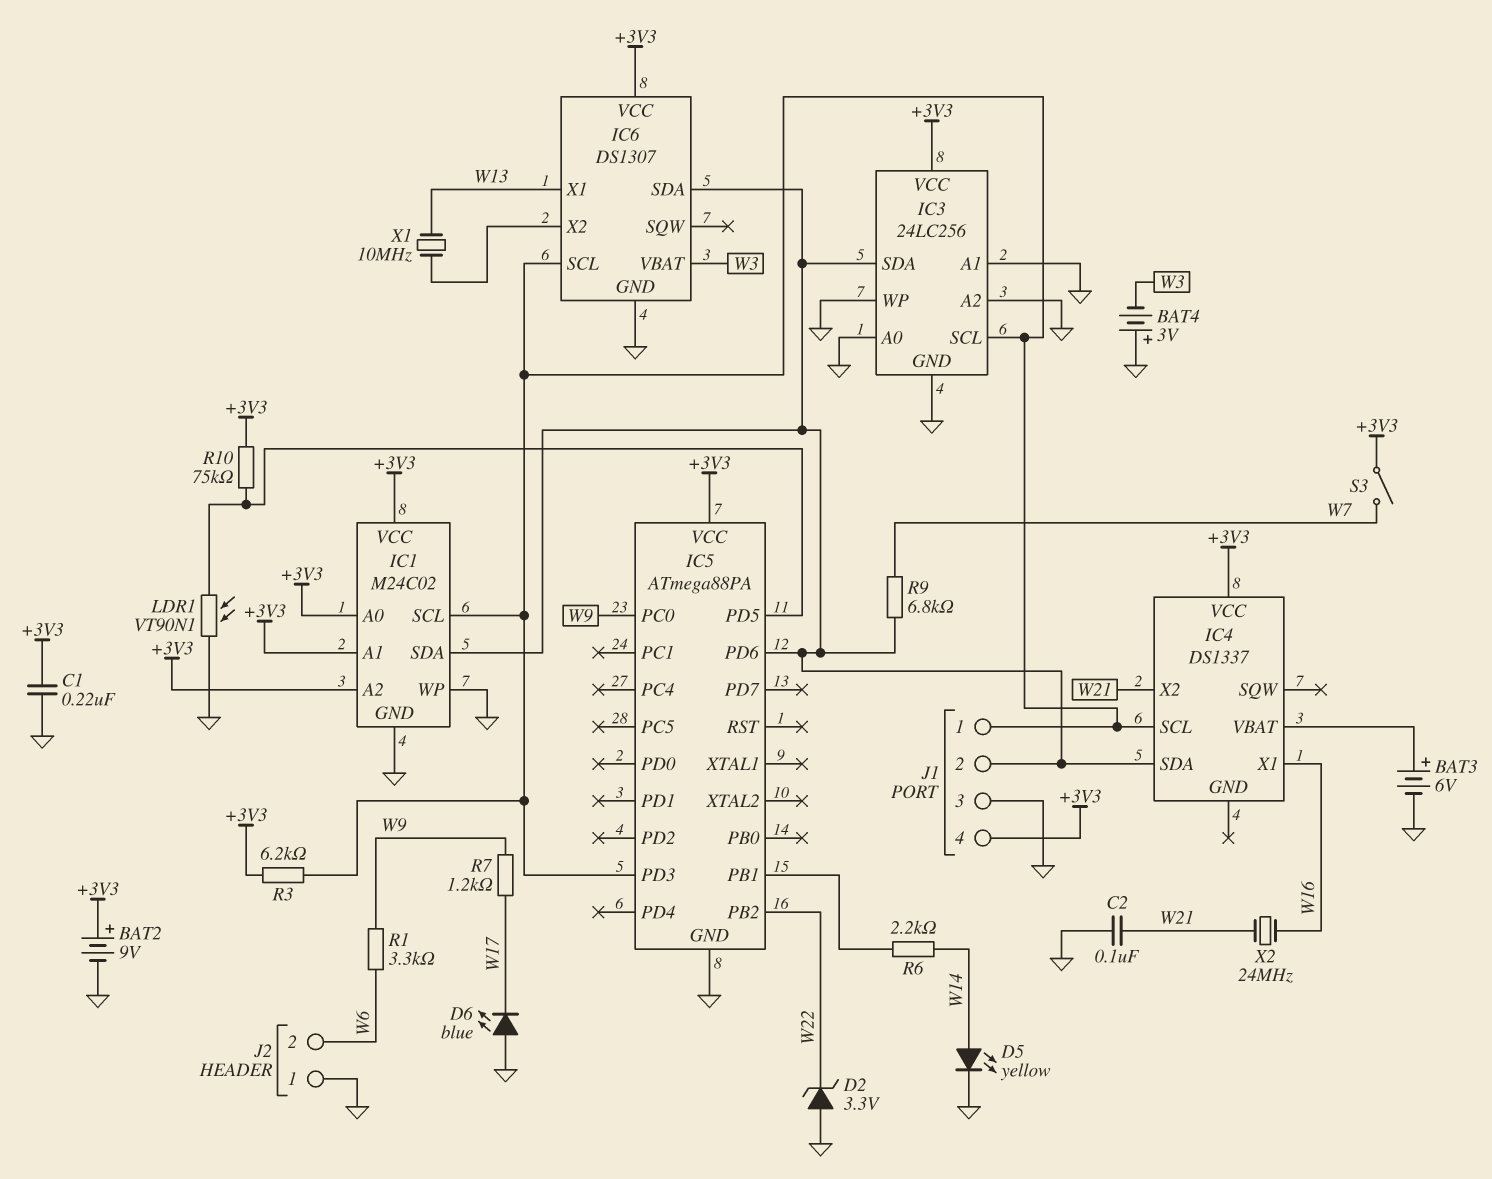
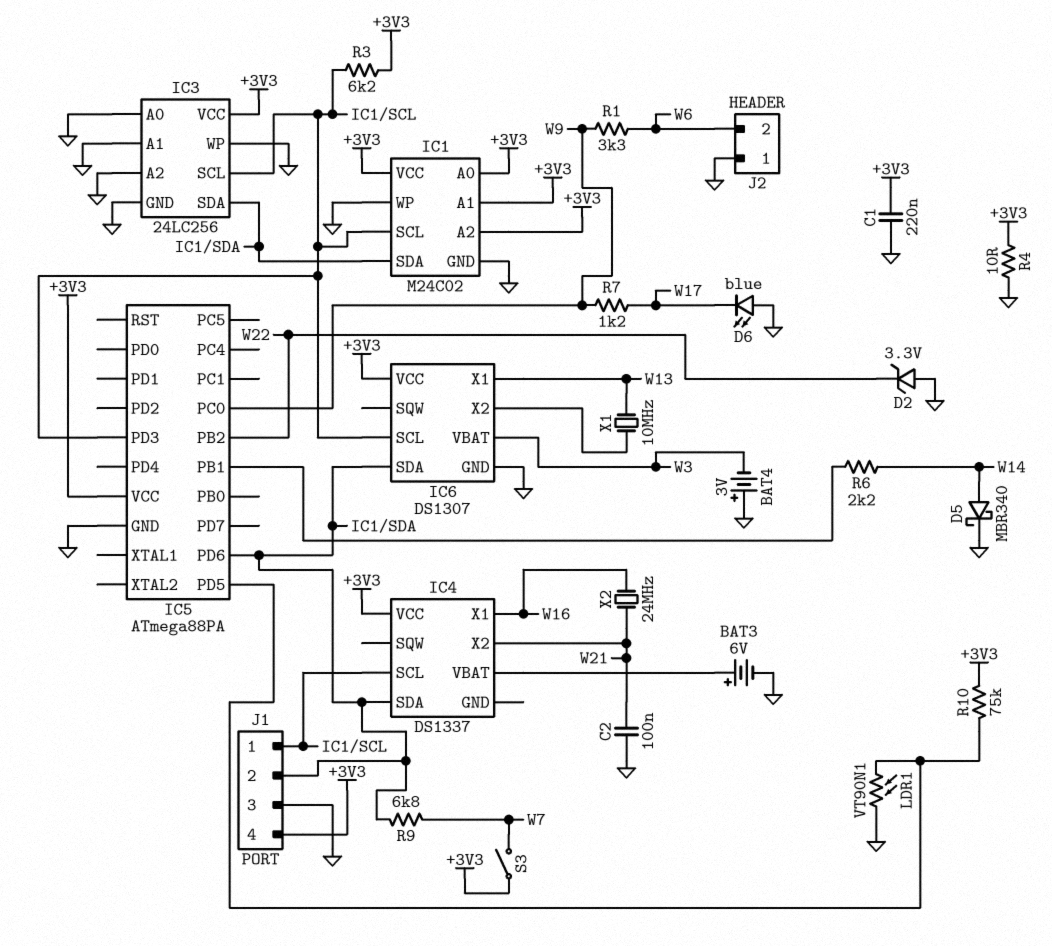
BAT2: 9V (plus +3V3, minus GND) -> none
D5: LED yellow (A W14, K GND) -> schottky MBR340 (A W14, K GND)
R4: none -> 10 (+3V3, GND)

